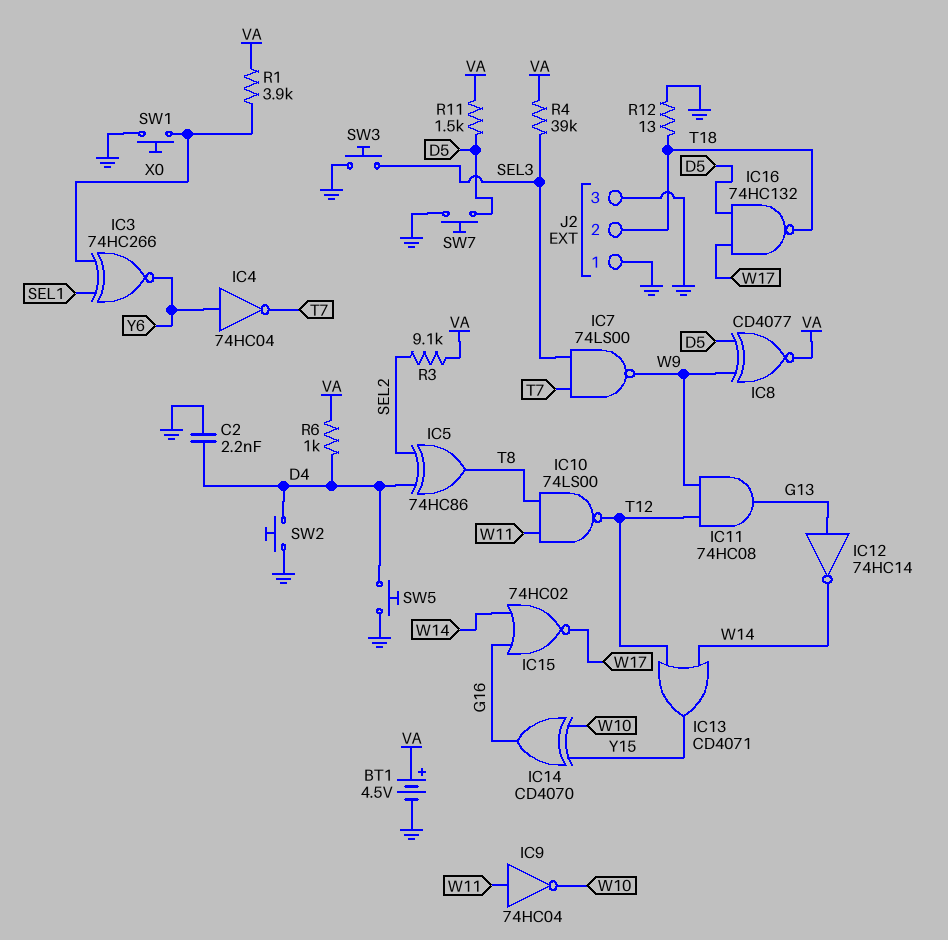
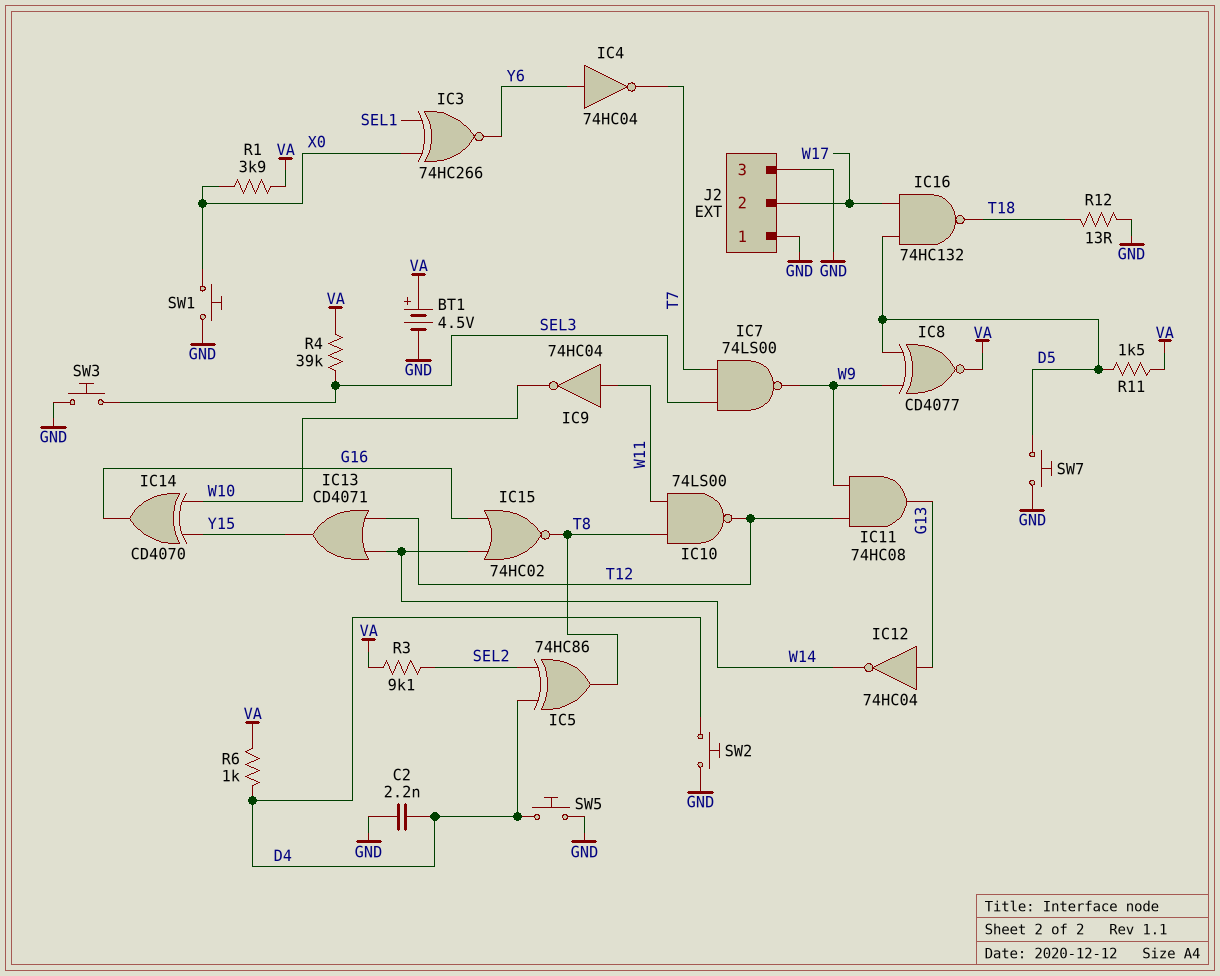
IC12: NOT 74HC14 (in G13, out W14) -> NOT 74HC04 (in G13, out W14)
IC15: NOR 74HC02 (in G16, in W14, out W17) -> NOR 74HC02 (in G16, in W14, out T8)
J2 pin 2: T18 -> W17

